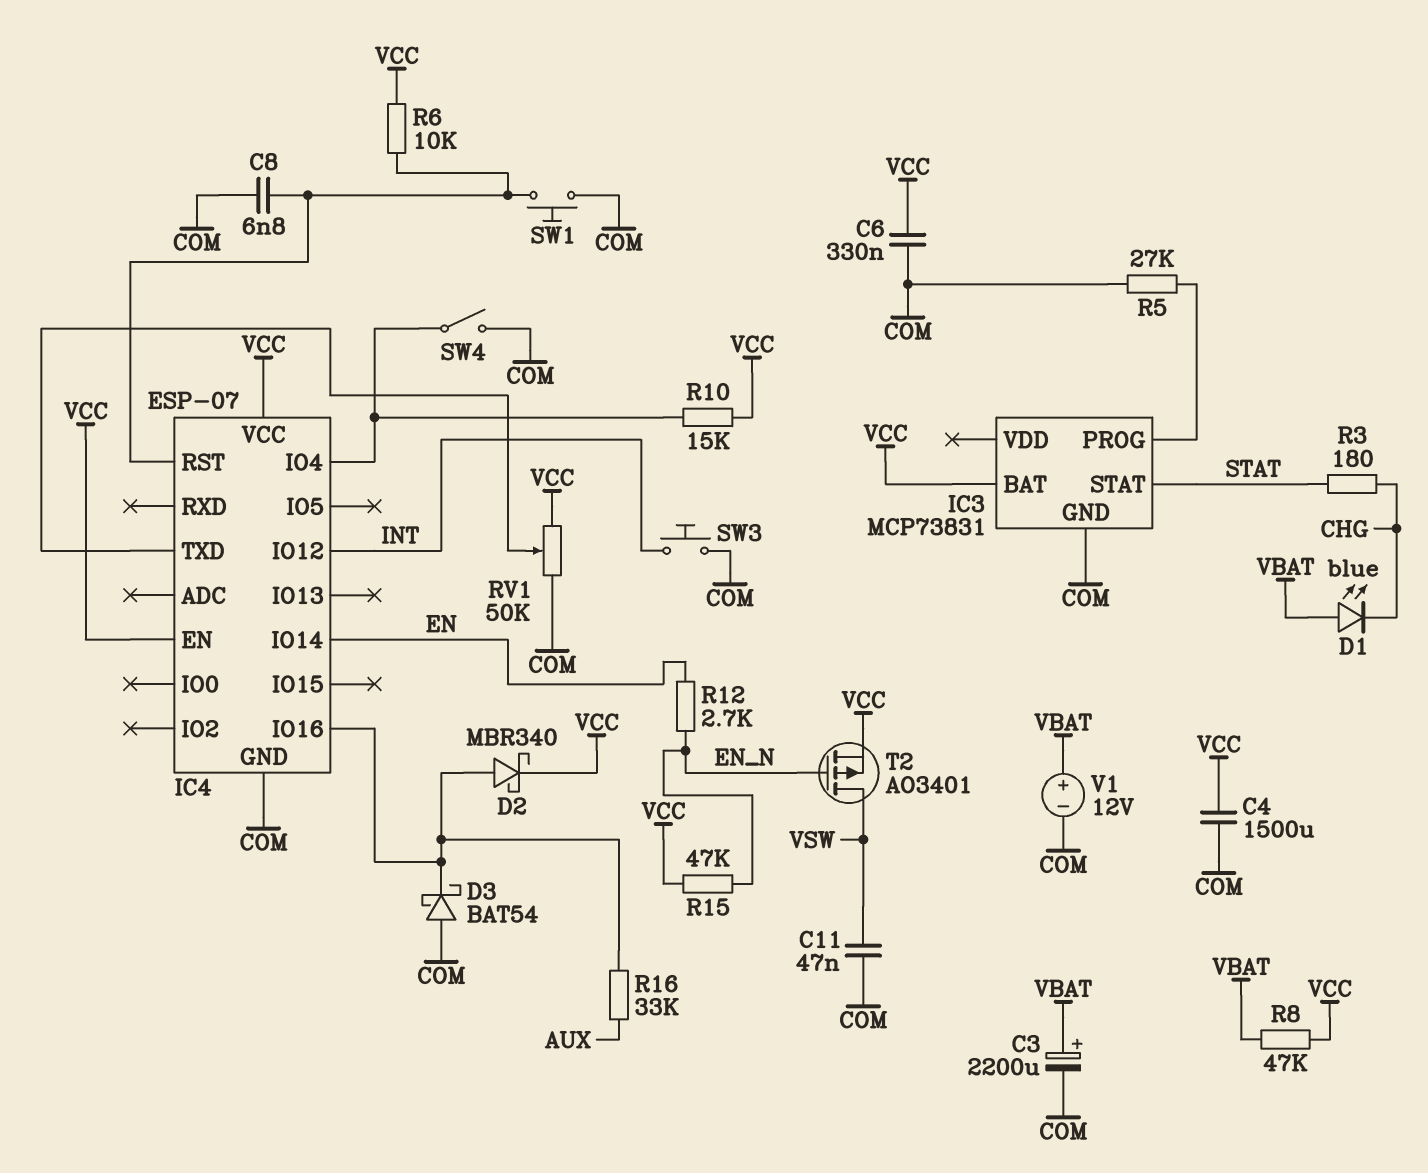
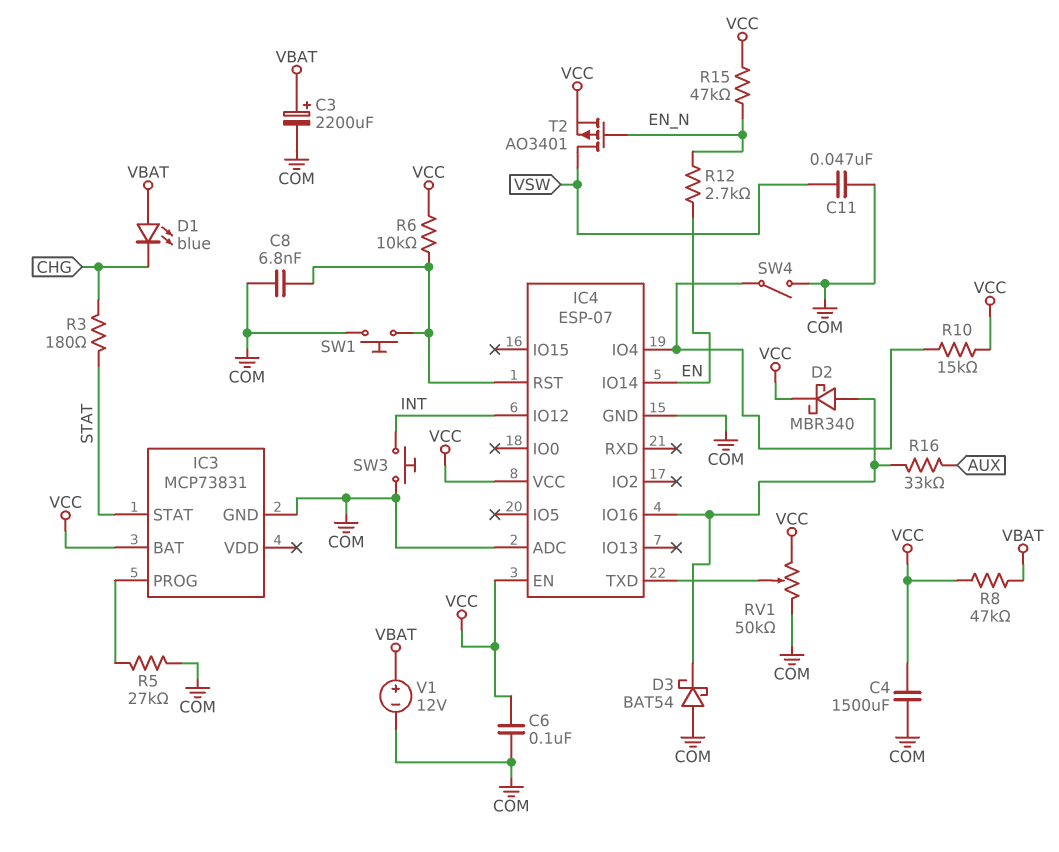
C6: 330nF (COM, VCC) -> 100nF (COM, VCC)
IC4 pin ADC: none -> COM

